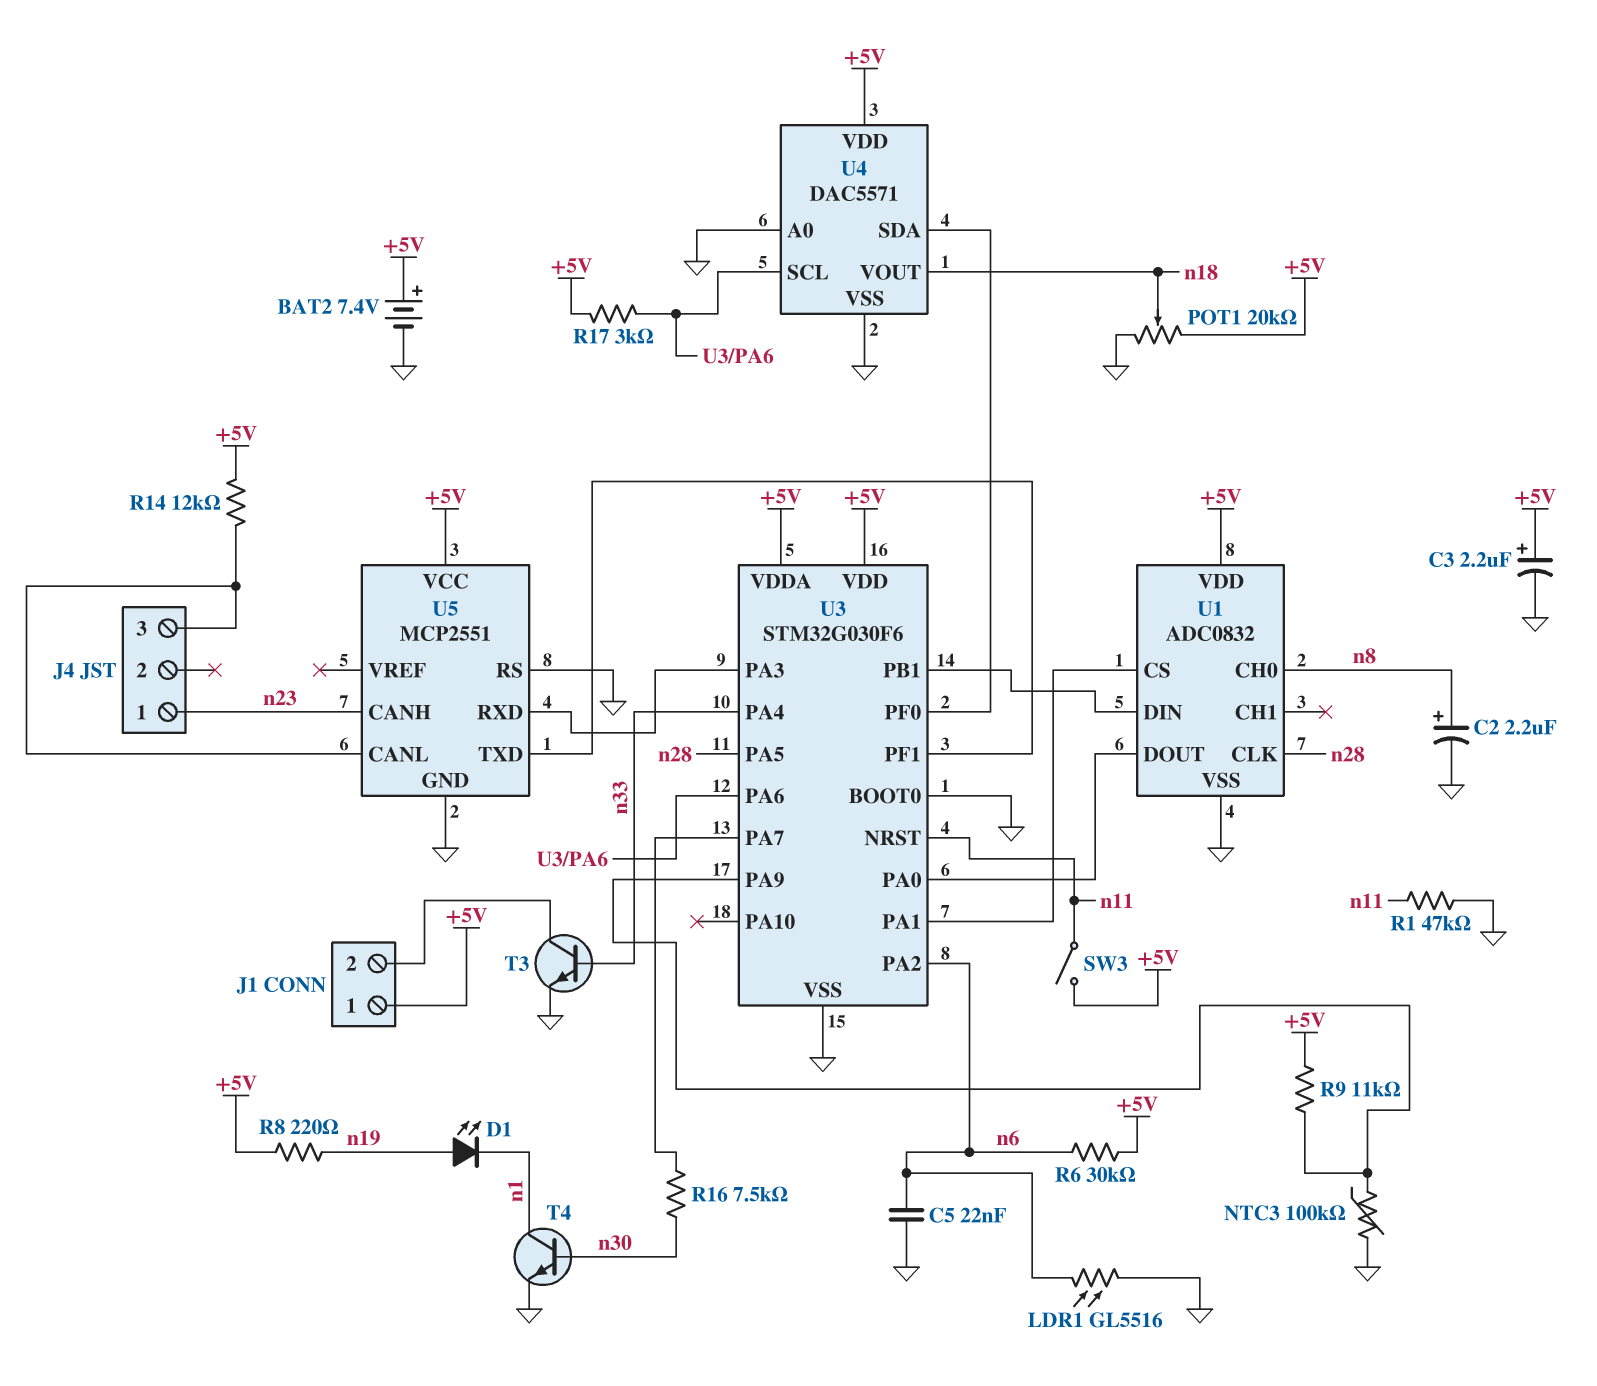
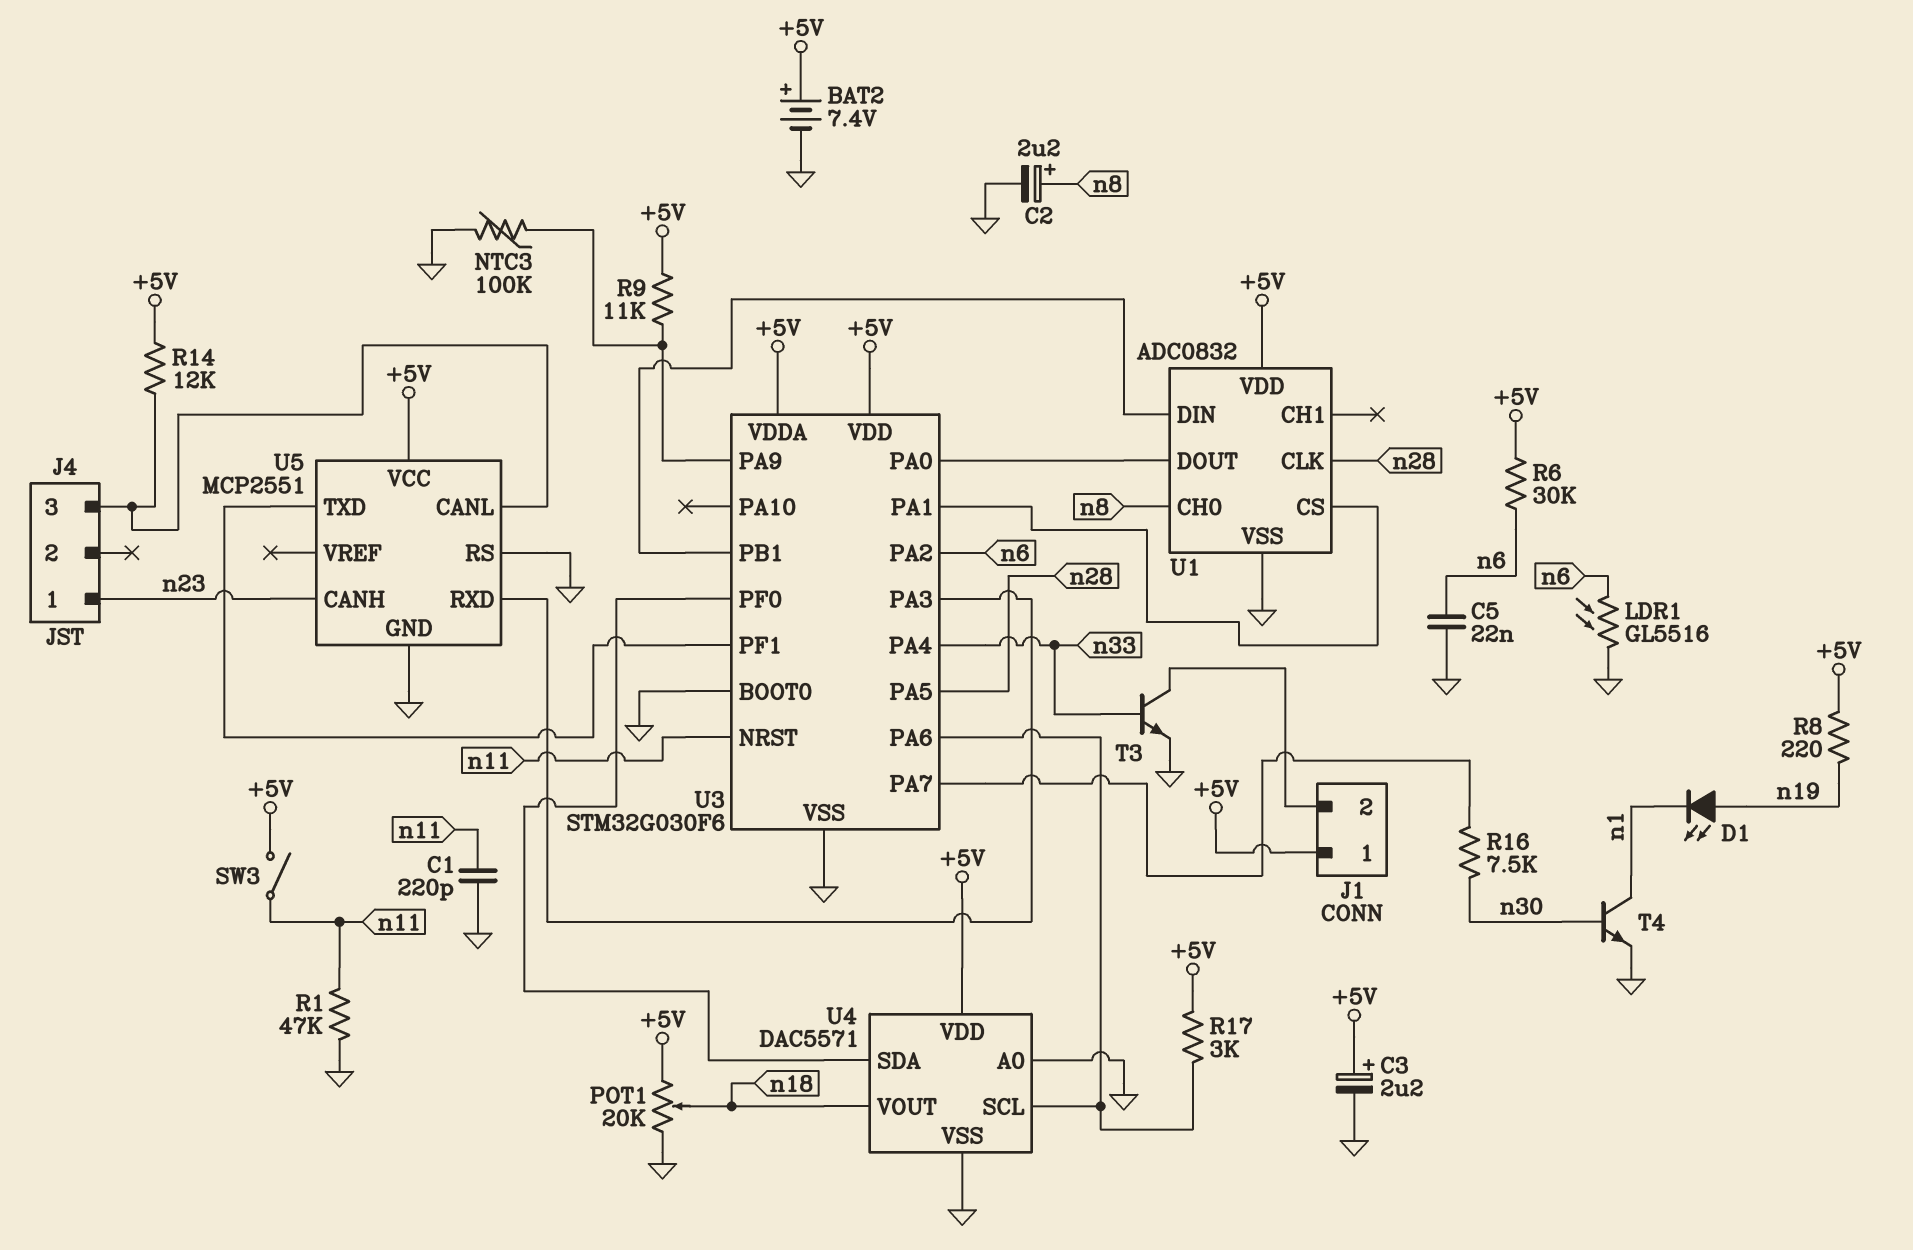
C1: none -> 220pF (GND, n11)

